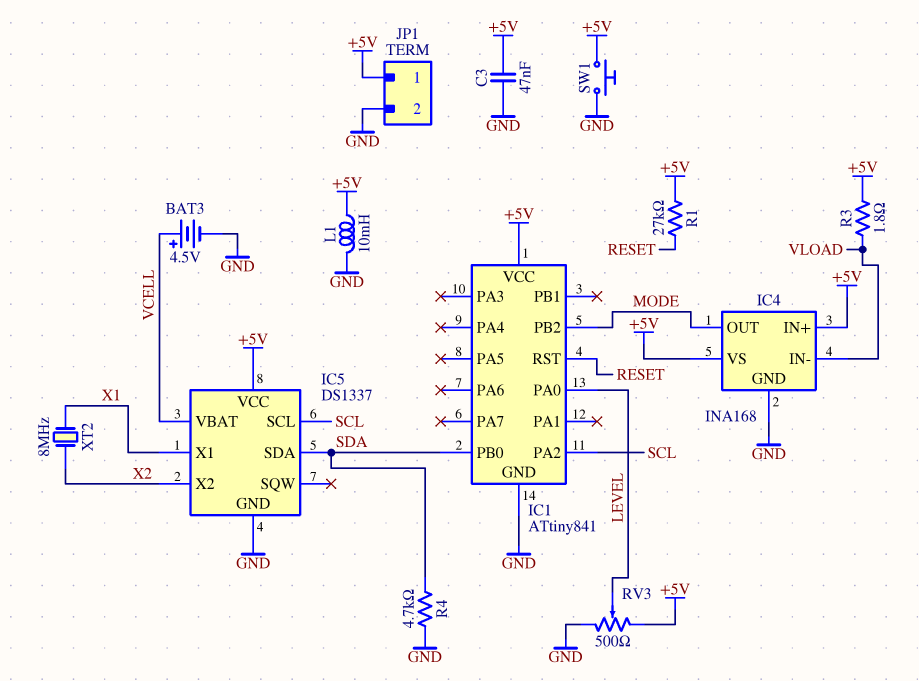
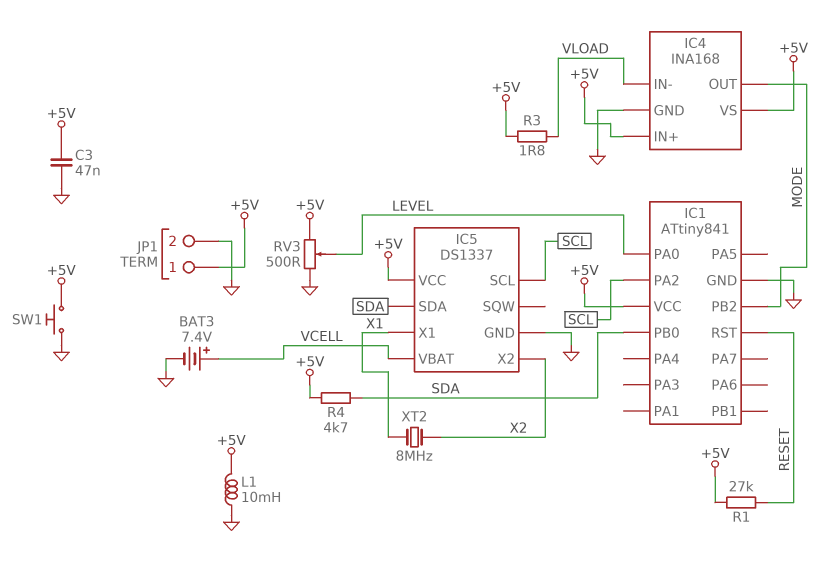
BAT3: 4.5V (plus VCELL, minus GND) -> 7.4V (plus VCELL, minus GND)
R4: 4.7k (GND, SDA) -> 4.7k (+5V, SDA)

